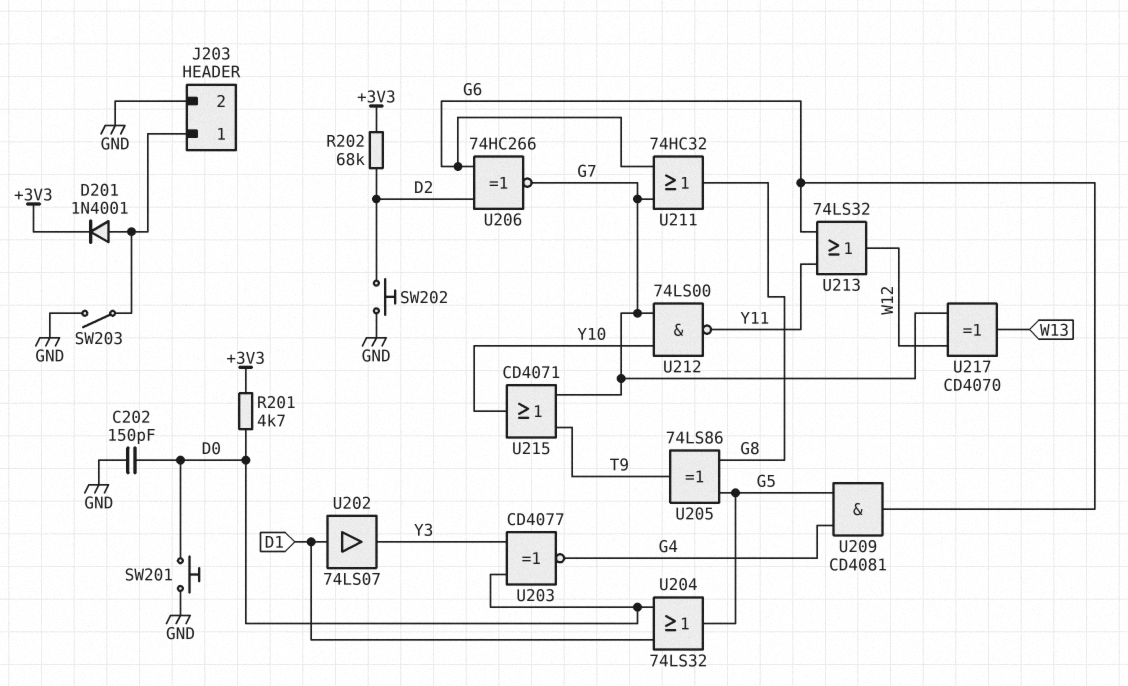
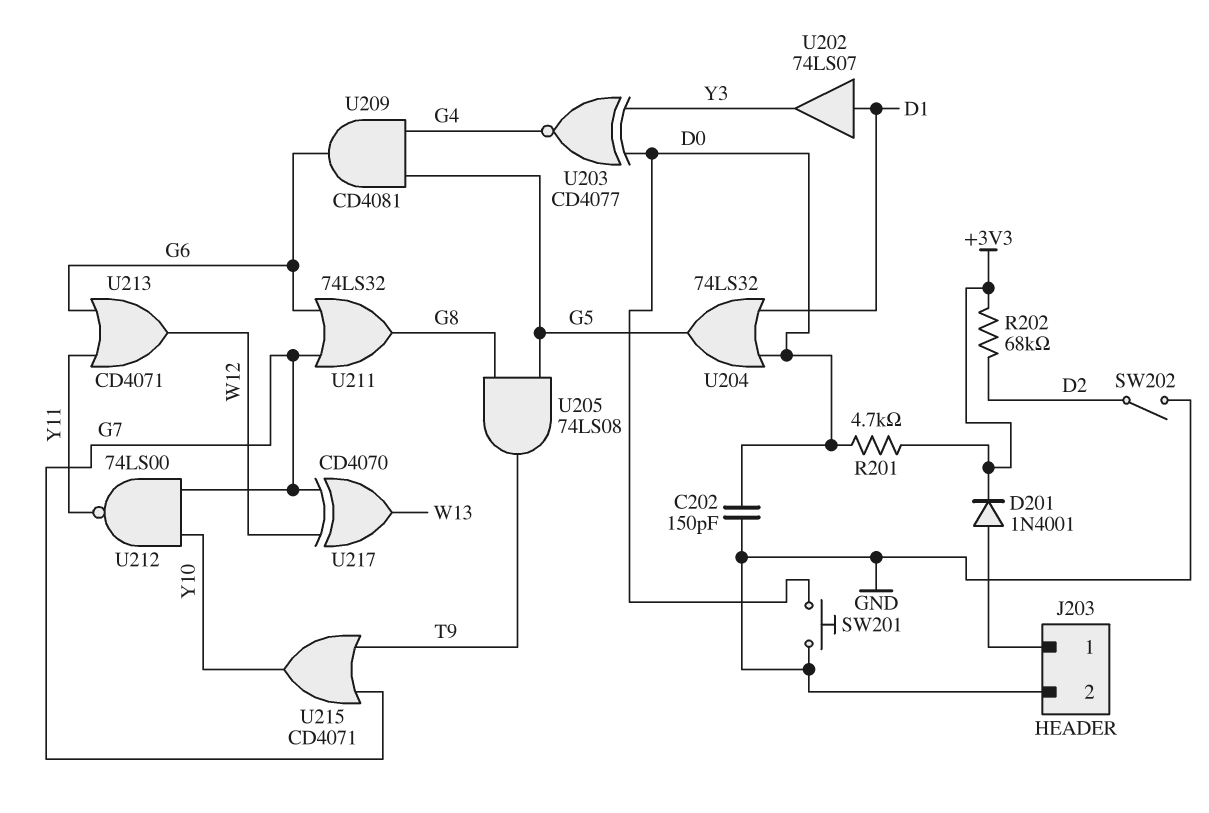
SW202: button (D2, GND) -> switch (D2, GND)
SW203: switch (GND, J203/1) -> none
U205: XOR 74LS86 (in G5, in G8, out T9) -> AND 74LS08 (in G5, in G8, out T9)
U206: XNOR 74HC266 (in D2, in G6, out G7) -> none
U211: OR 74HC32 (in G6, in G7, out G8) -> OR 74LS32 (in G6, in G7, out G8)
U213: OR 74LS32 (in G6, in Y11, out W12) -> OR CD4071 (in G6, in Y11, out W12)

